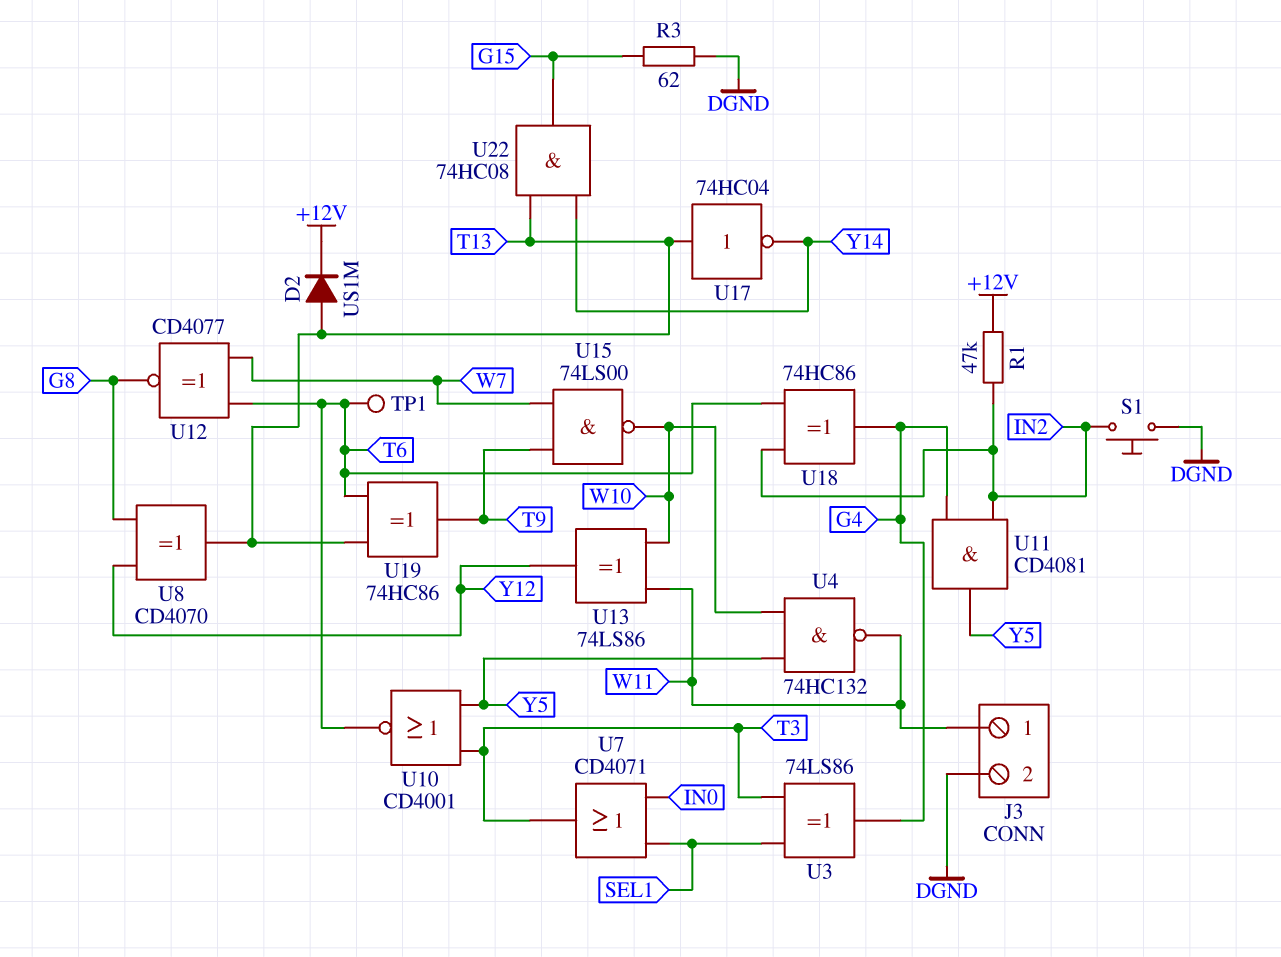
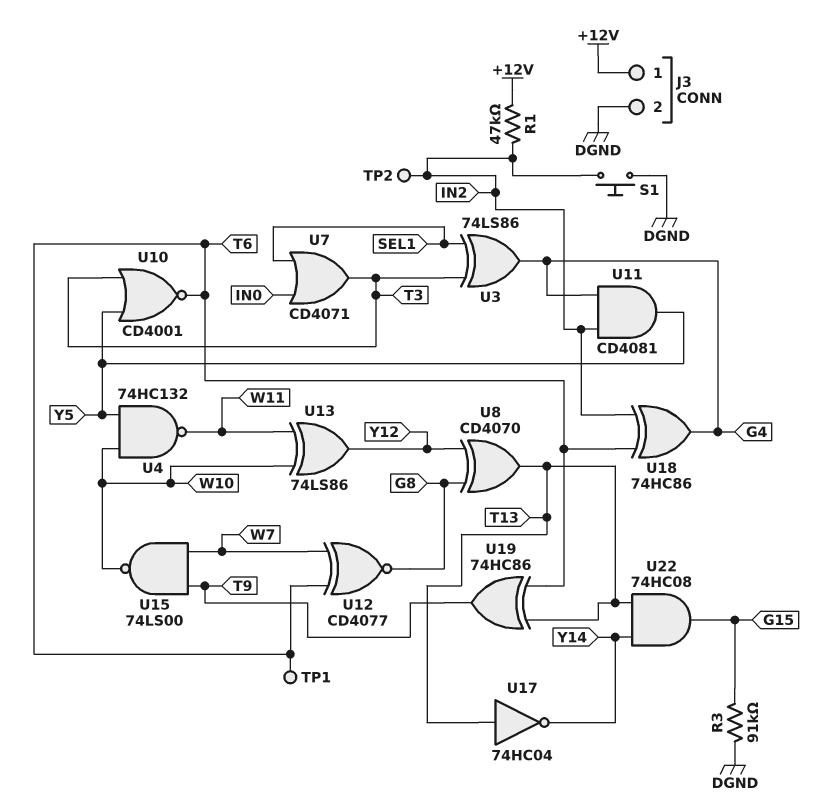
D2: diode US1M (A T13, K +12V) -> none
J3 pin 1: W11 -> +12V
R3: 62 (DGND, G15) -> 91k (DGND, G15)
TP2: none -> test point (IN2)

